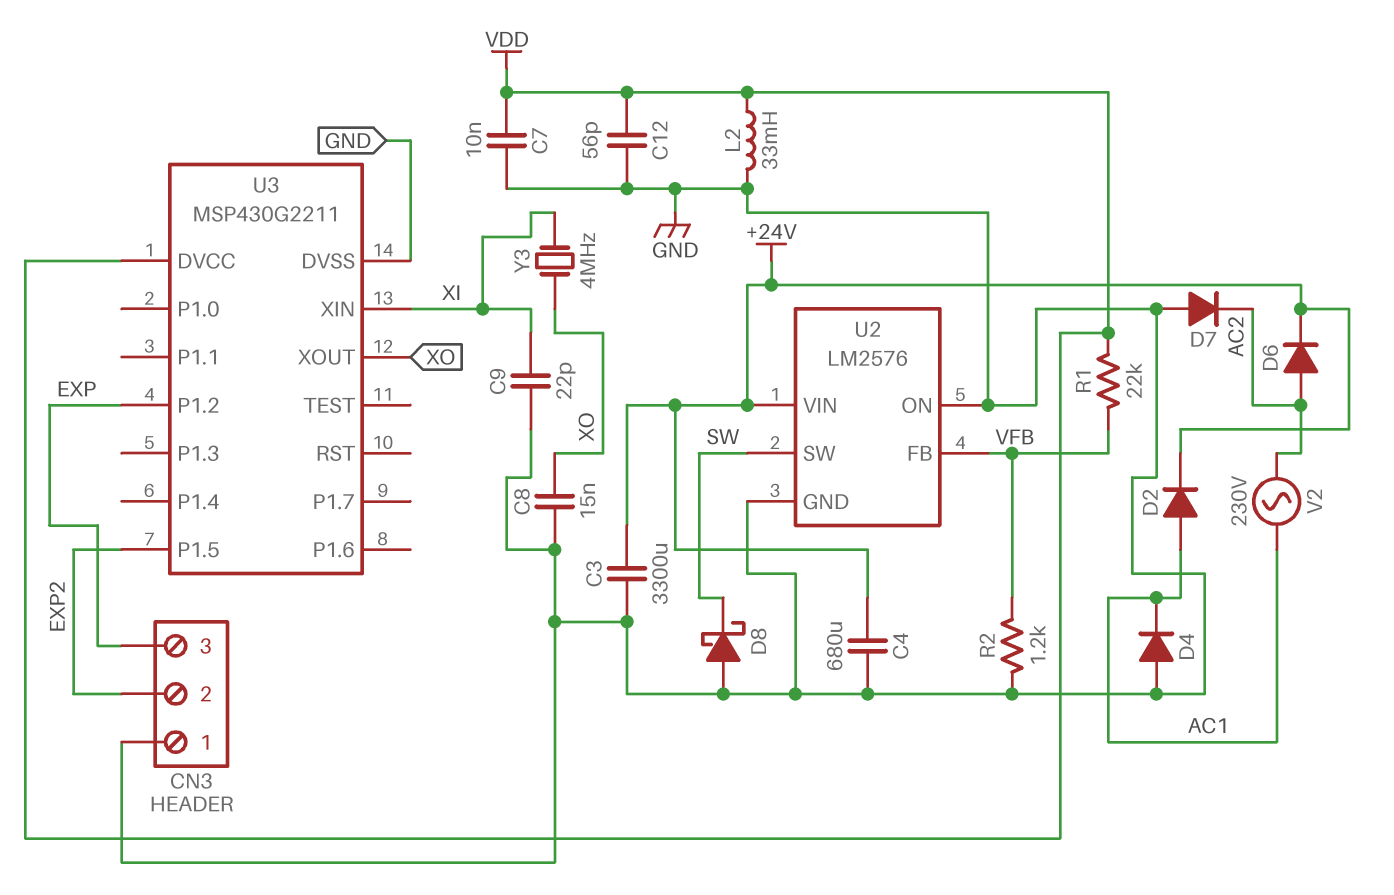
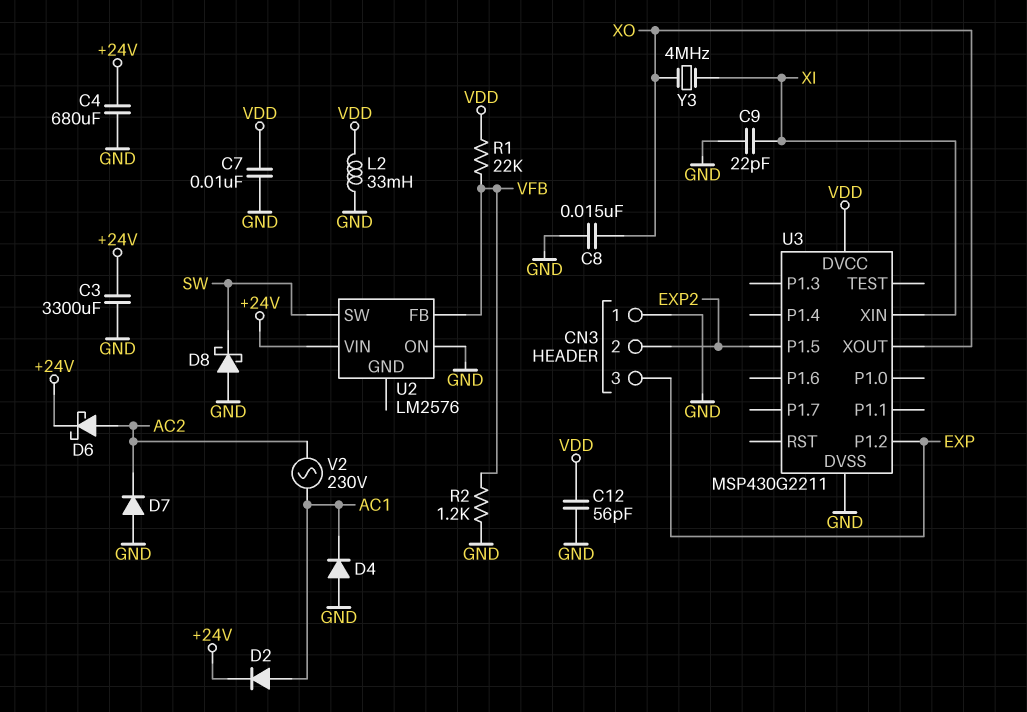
D6: diode (A AC2, K +24V) -> schottky (A AC2, K +24V)
U2 pin GND: GND -> none

